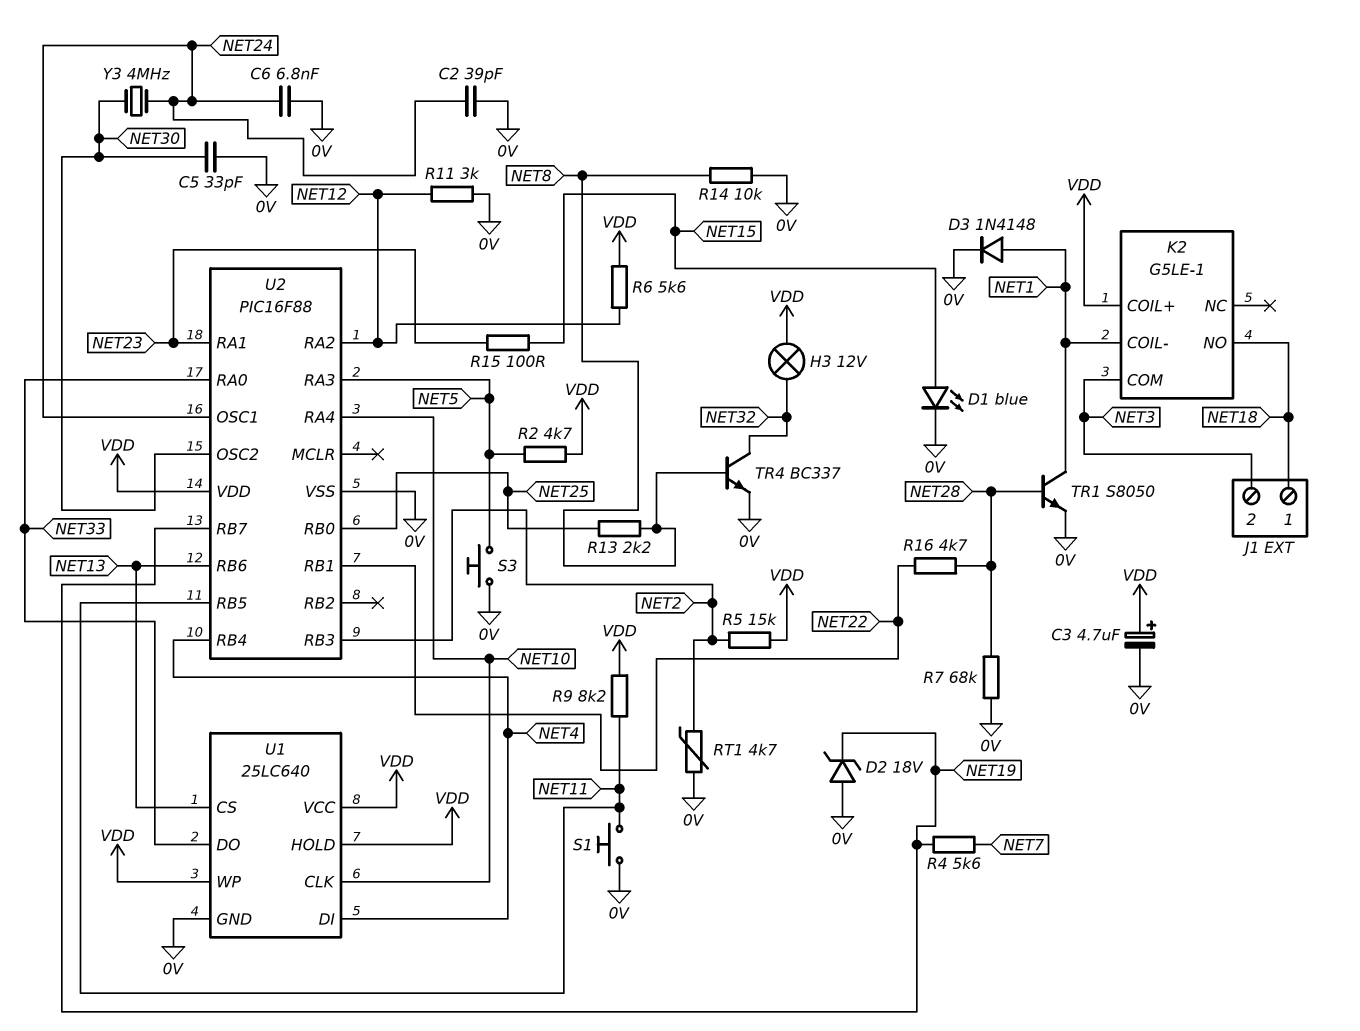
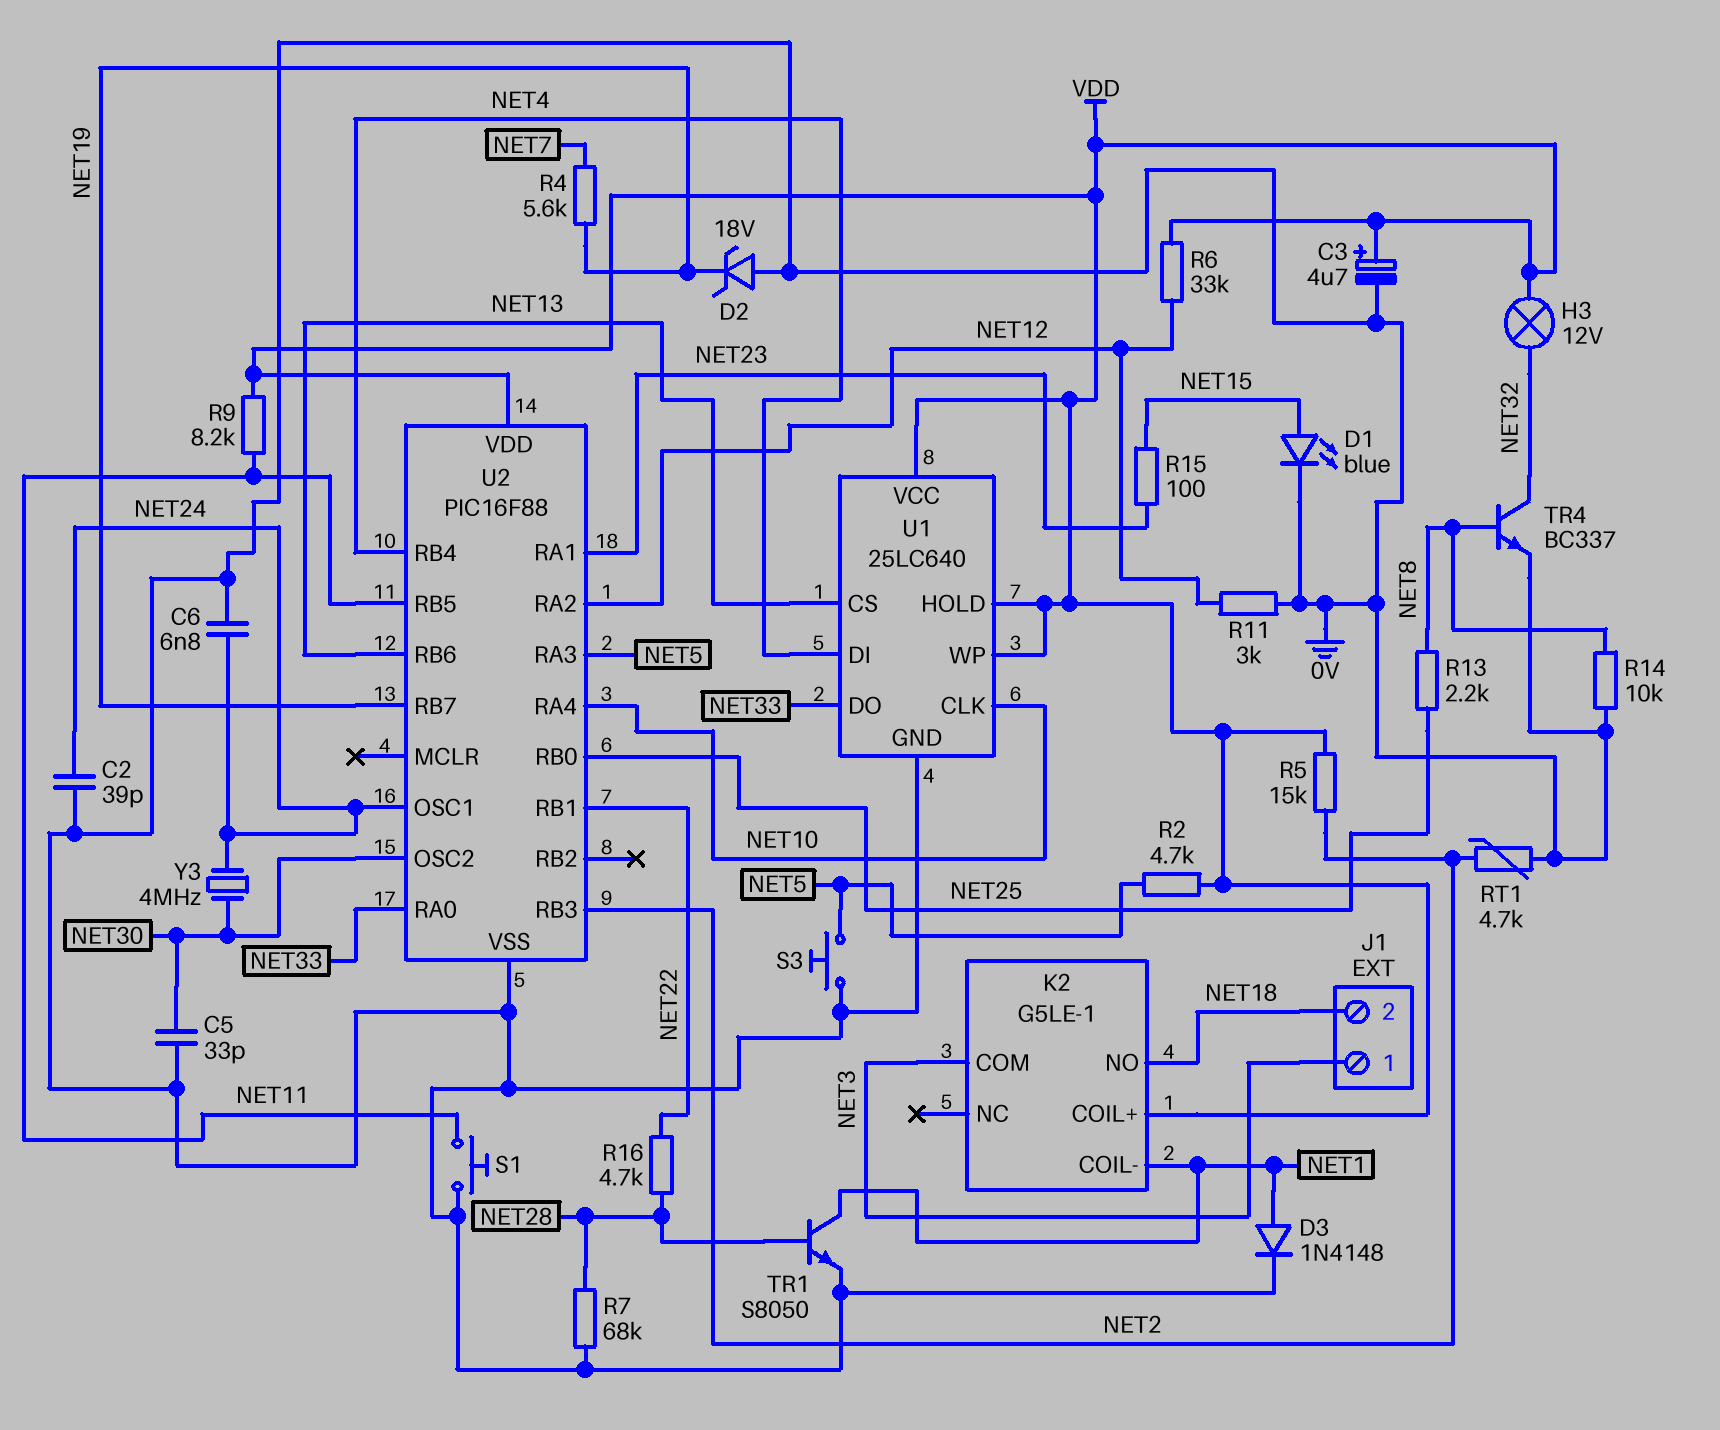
J1 pin 1: NET18 -> NET3
J1 pin 2: NET3 -> NET18
R6: 5.6k (NET12, VDD) -> 33k (NET12, VDD)

